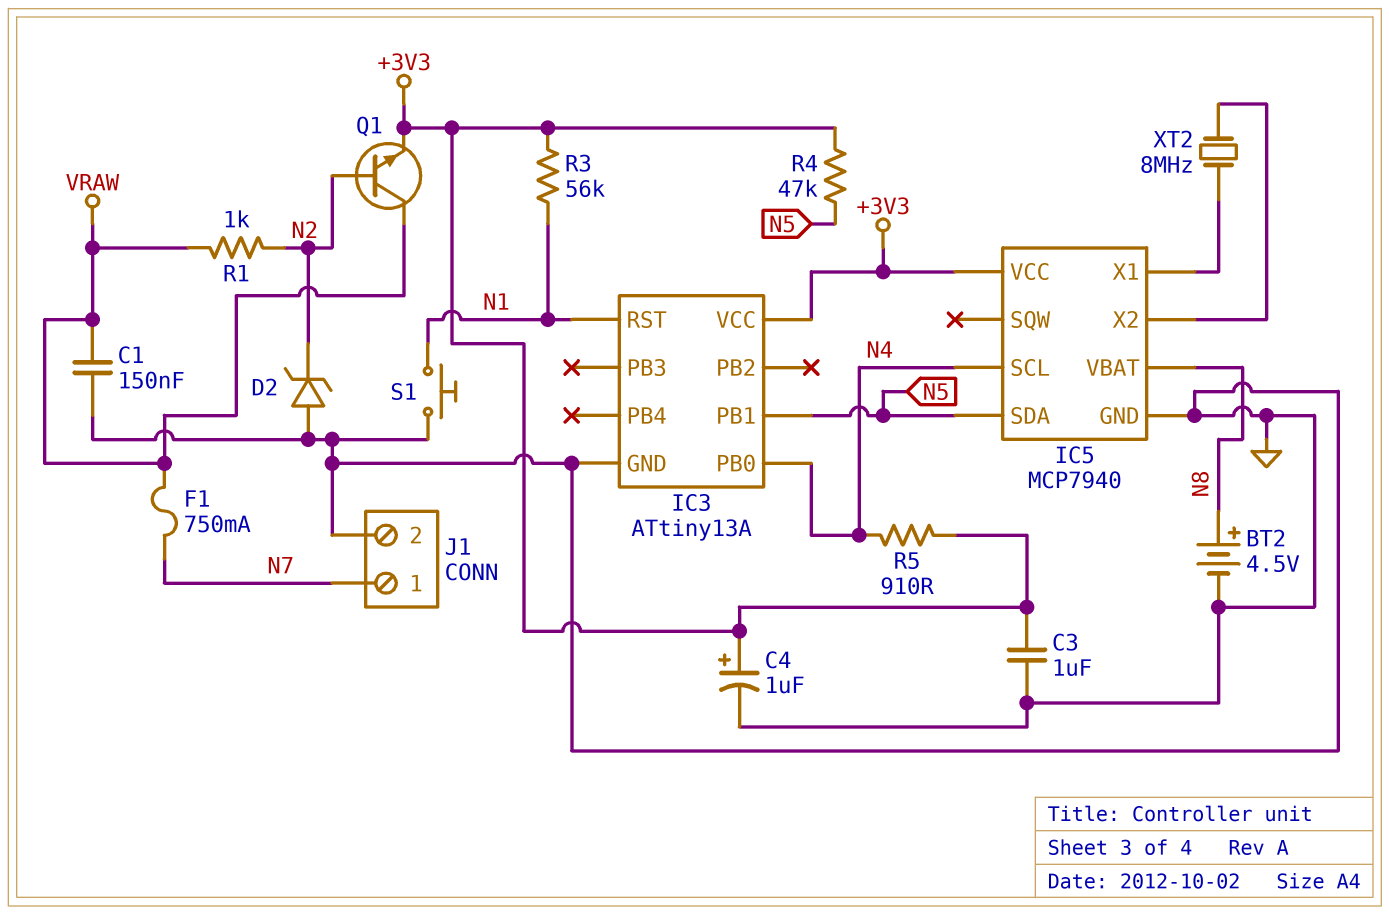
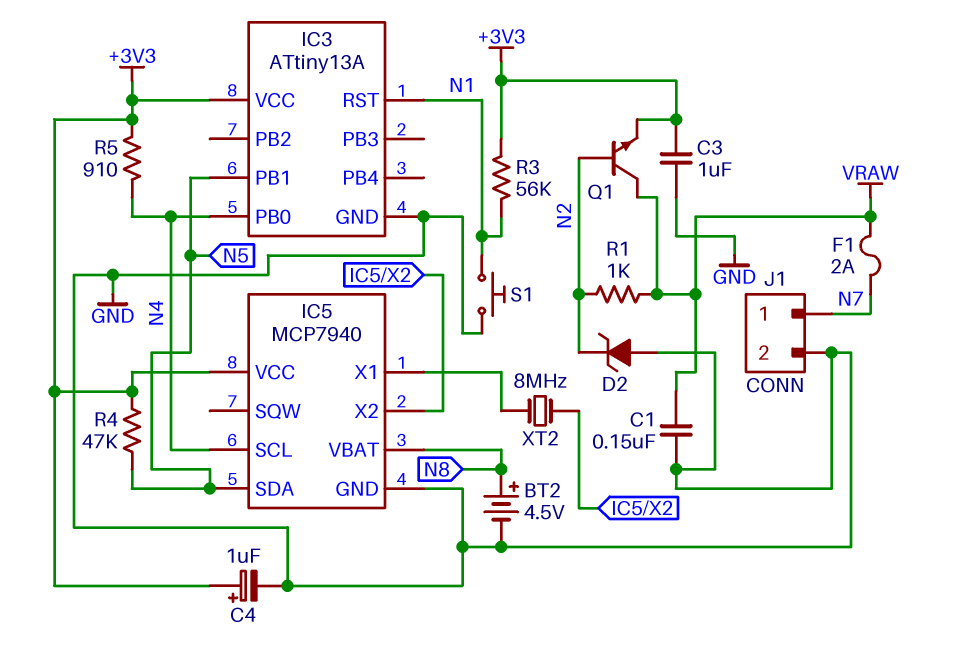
F1: 750mA (N7, VRAW) -> 2A (N7, VRAW)

